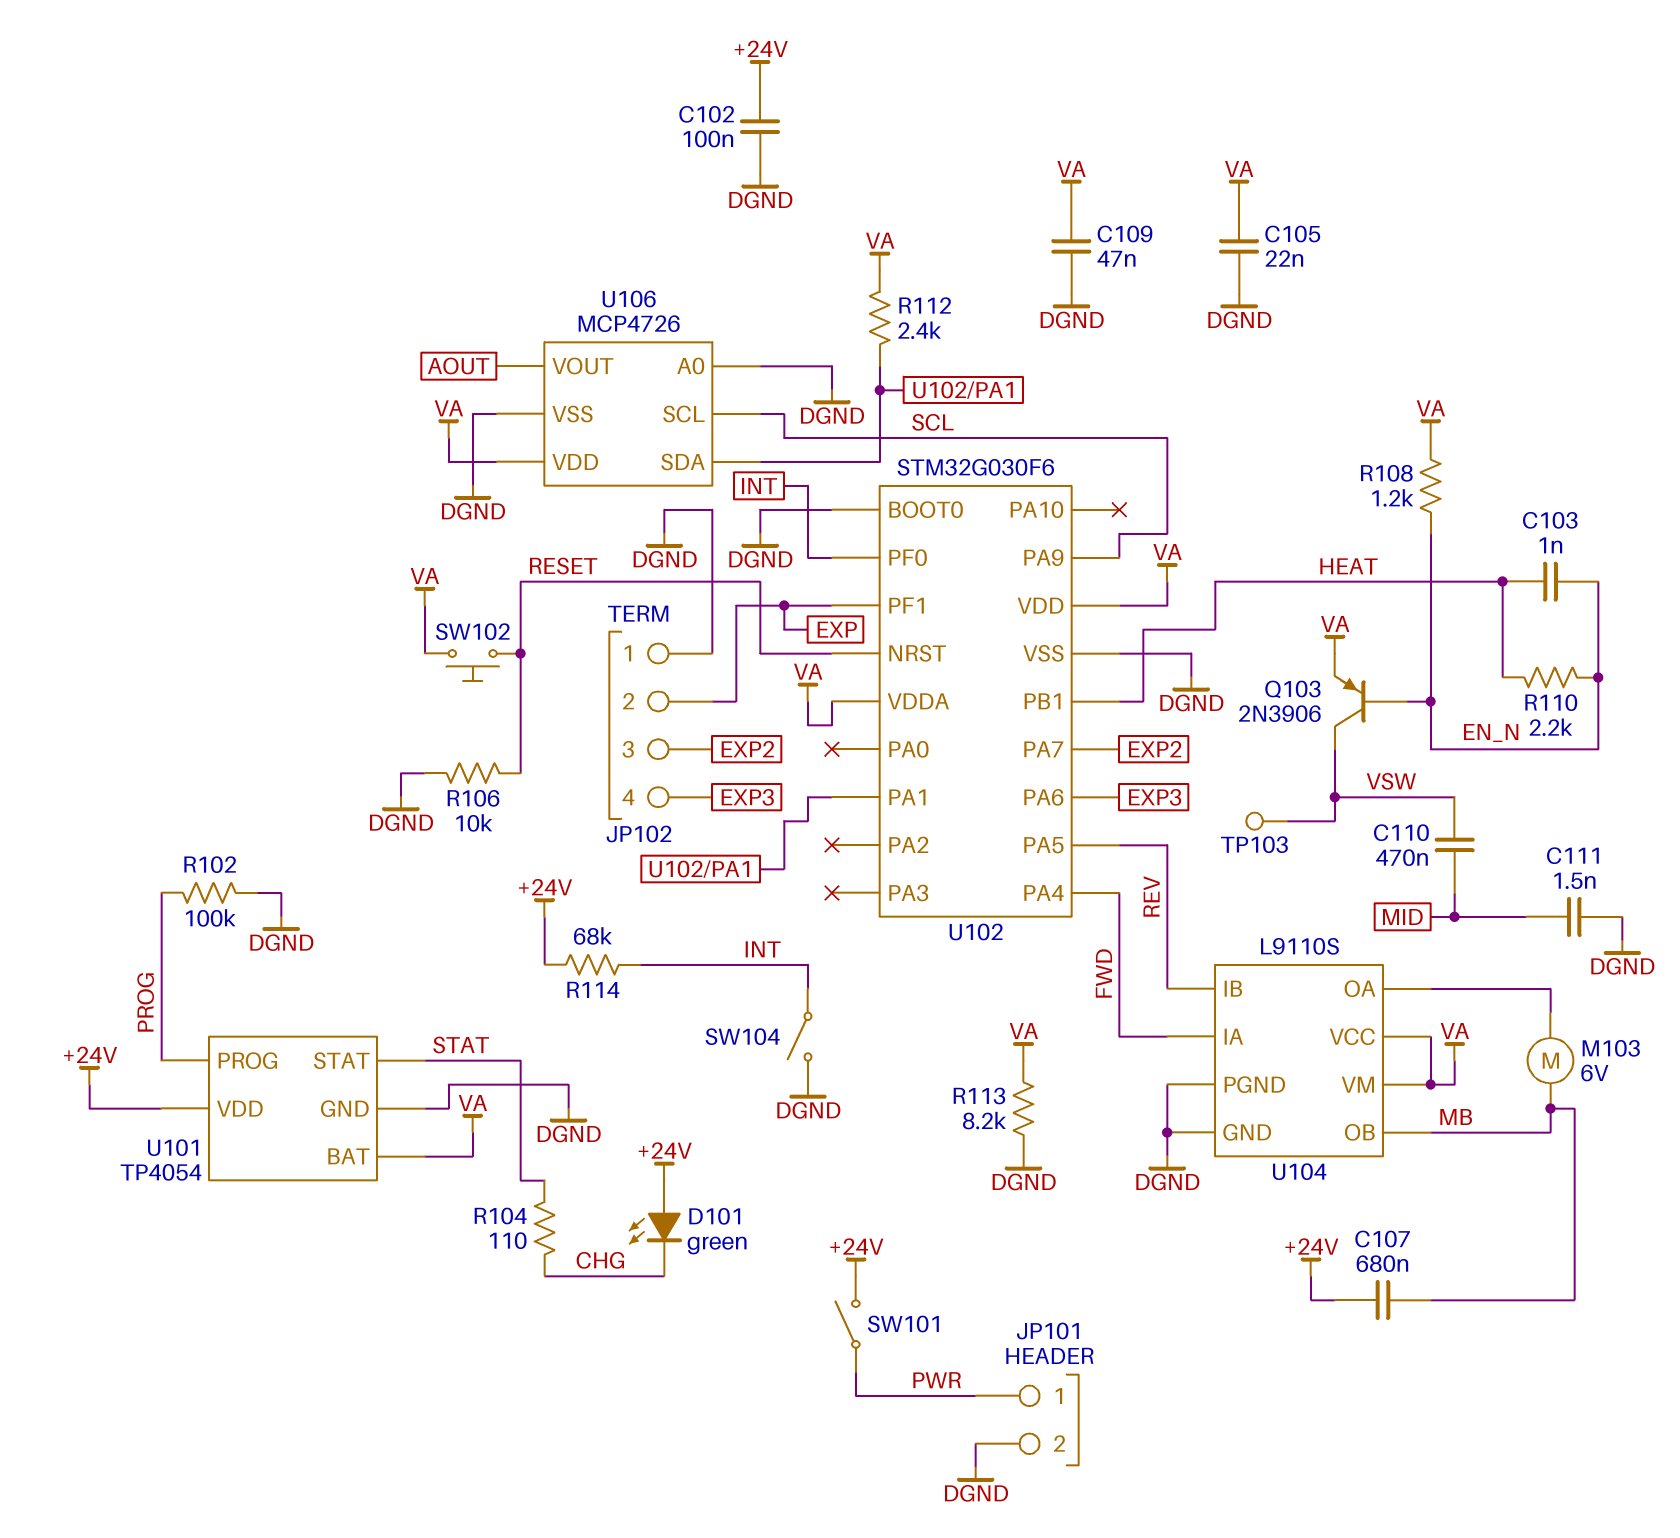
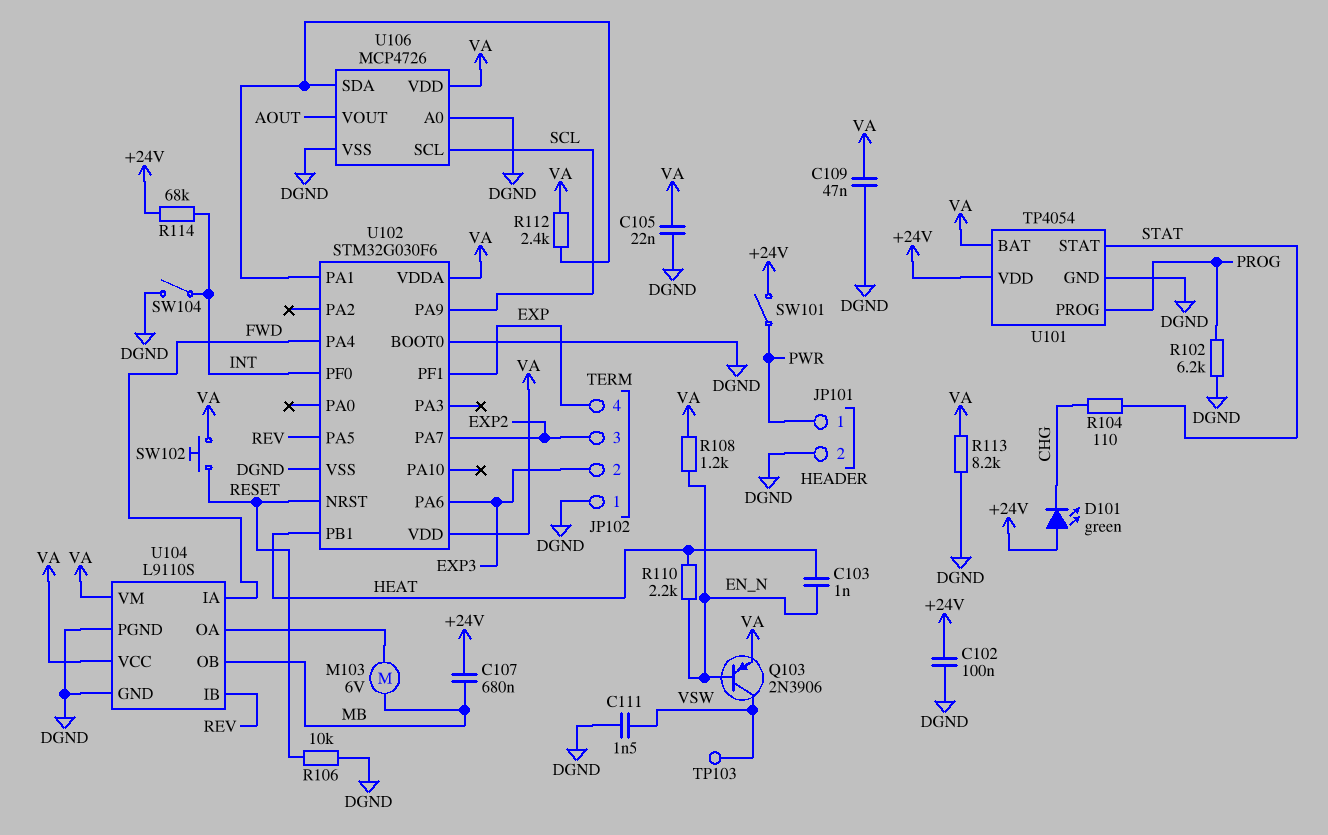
C110: 470nF (MID, VSW) -> none
C111: 1.5nF (DGND, MID) -> 1.5nF (DGND, VSW)
JP102 pin 2: EXP -> EXP3
JP102 pin 4: EXP3 -> EXP
R102: 100k (DGND, PROG) -> 6.2k (DGND, PROG)

